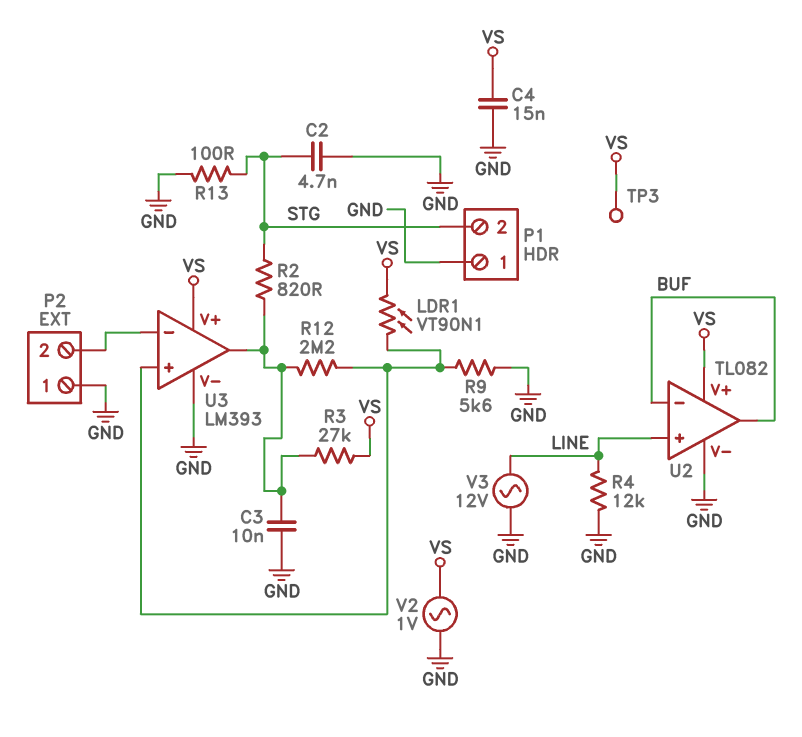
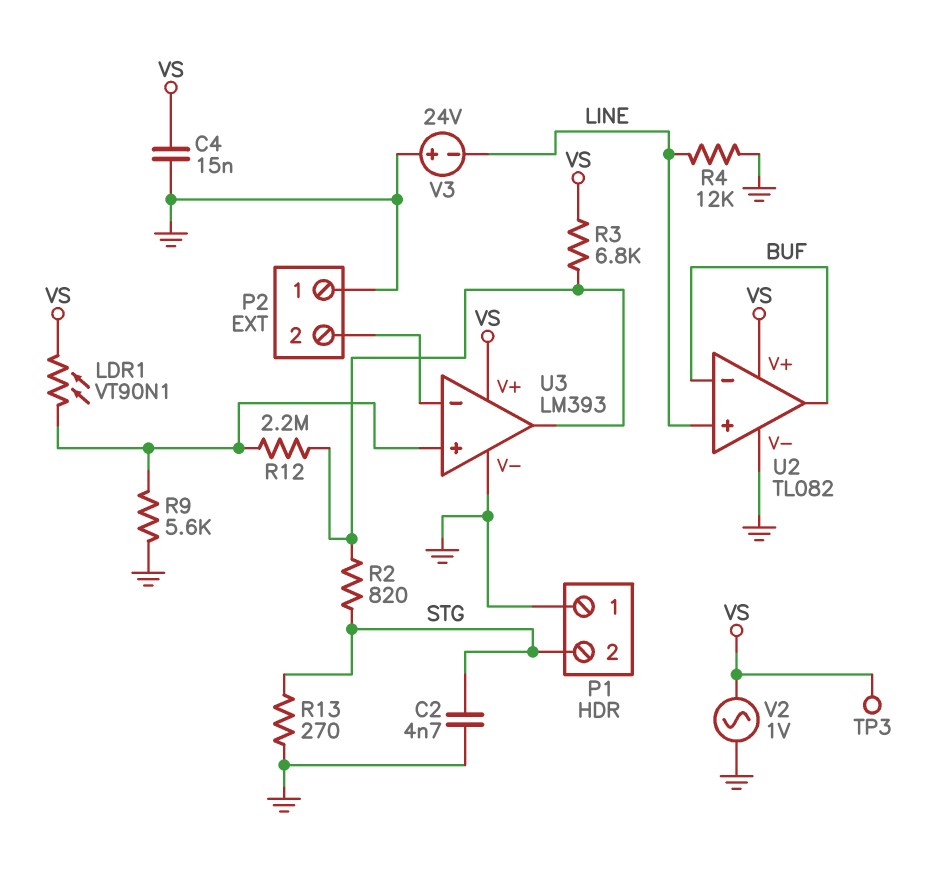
C3: 10nF (GND, U3/out) -> none
R3: 27k (U3/out, VS) -> 6.8k (U3/out, VS)
R13: 100 (GND, STG) -> 270 (GND, STG)
V3: AC 12V (GND, LINE) -> 24V (plus GND, minus LINE)

